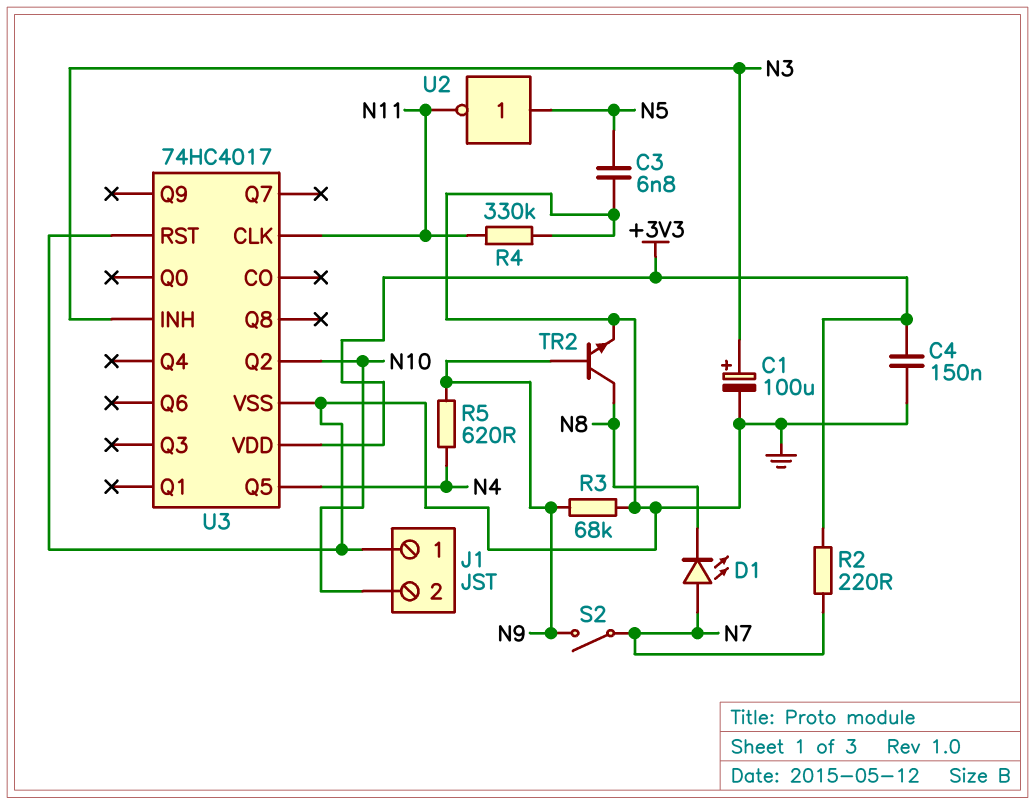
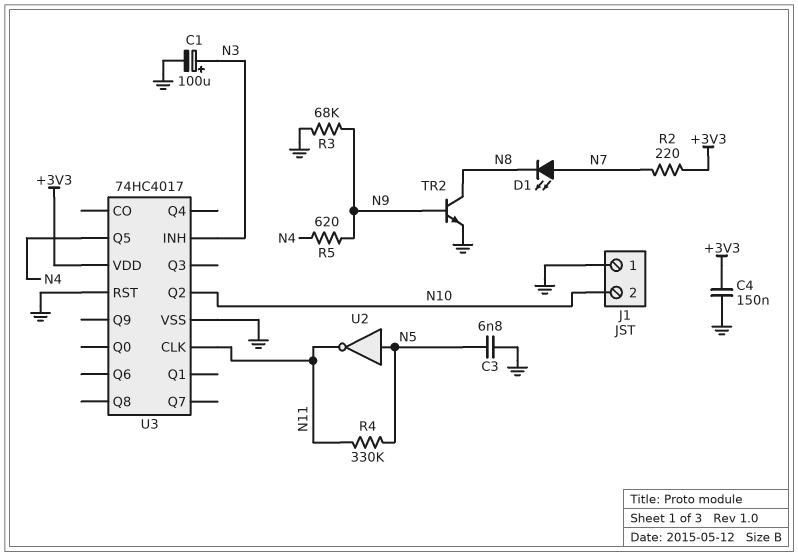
R4: 330k (GND, N11) -> 330k (N5, N11)
S2: switch (N7, N9) -> none

